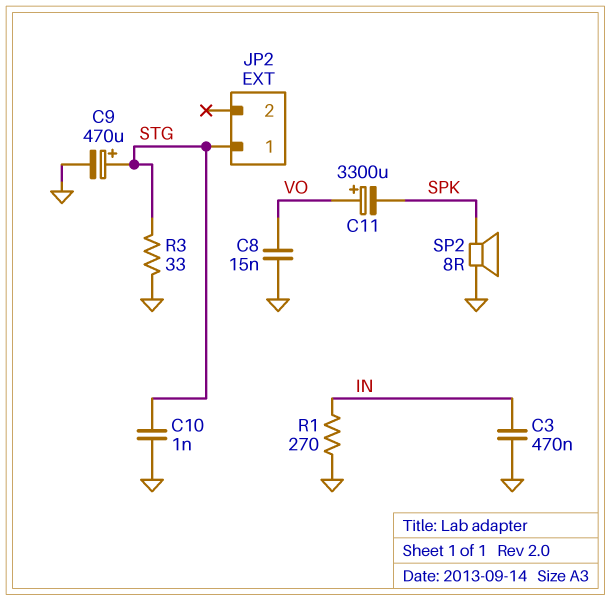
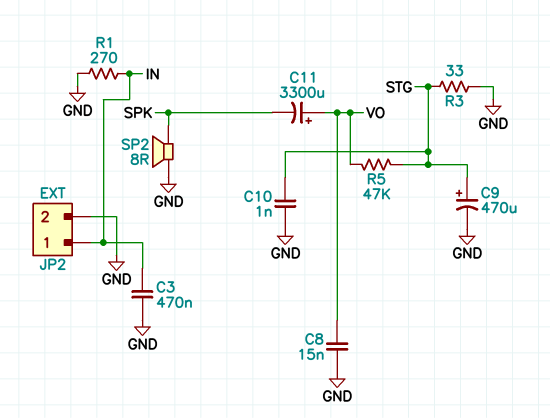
JP2 pin 1: STG -> IN
JP2 pin 2: none -> GND
R5: none -> 47k (STG, VO)

